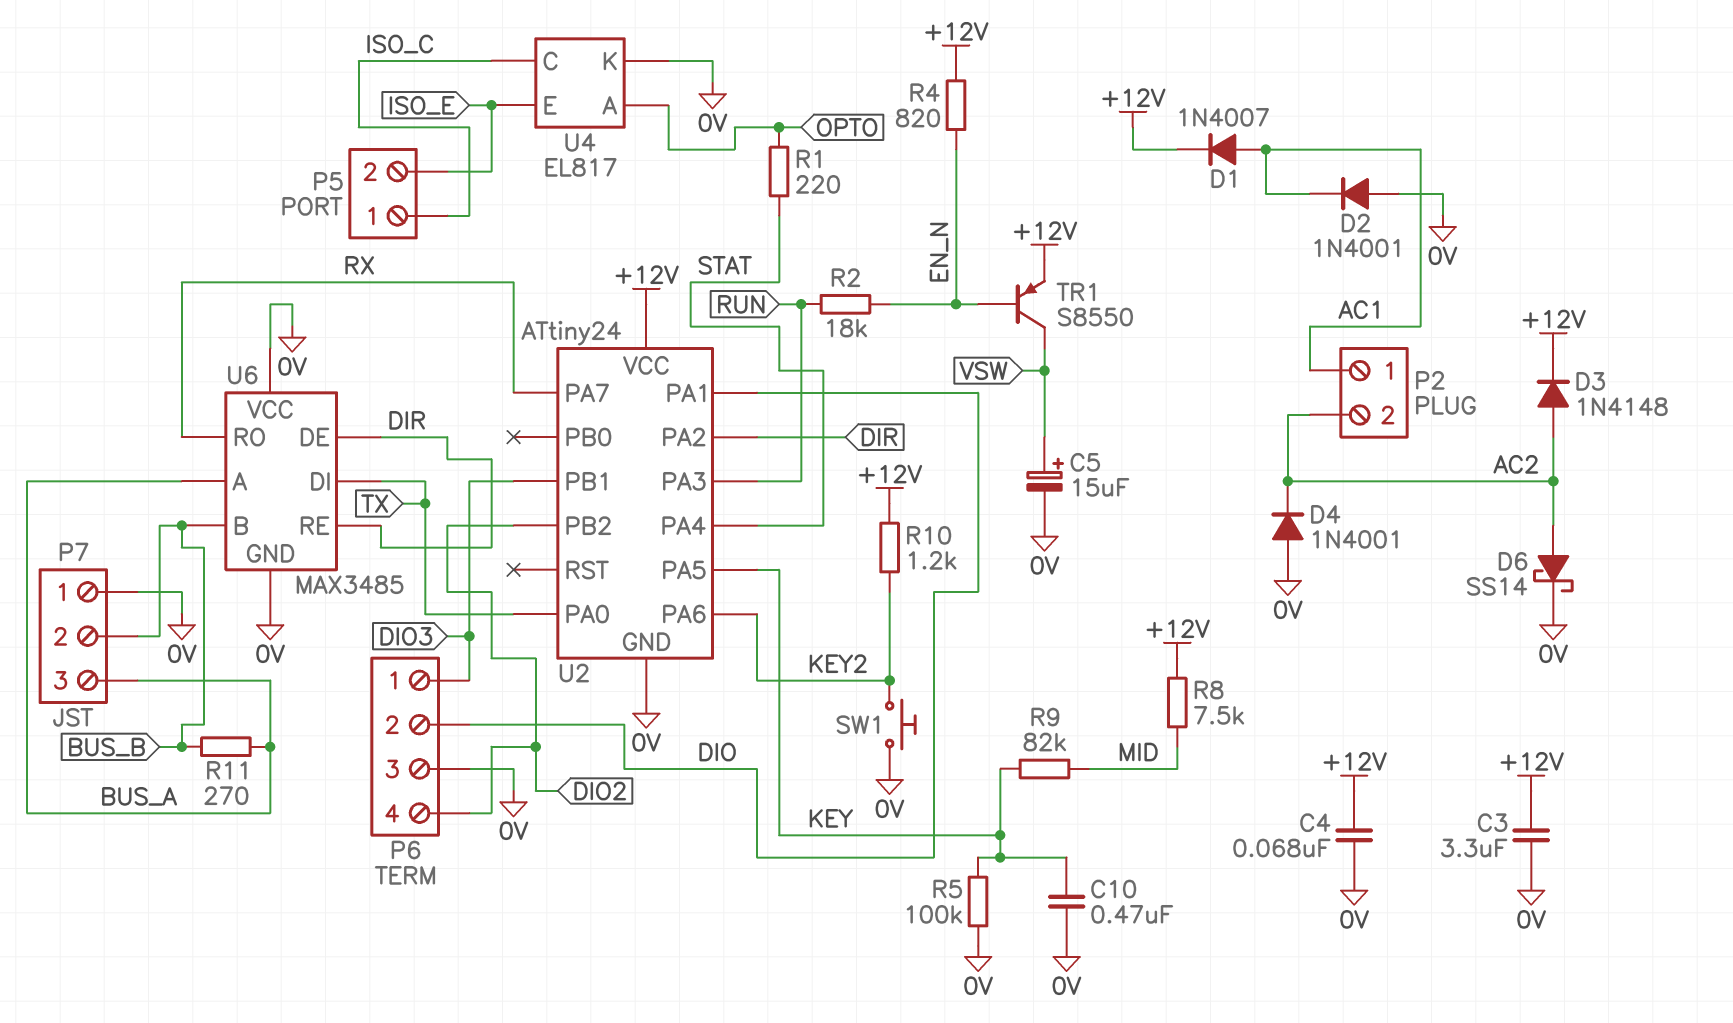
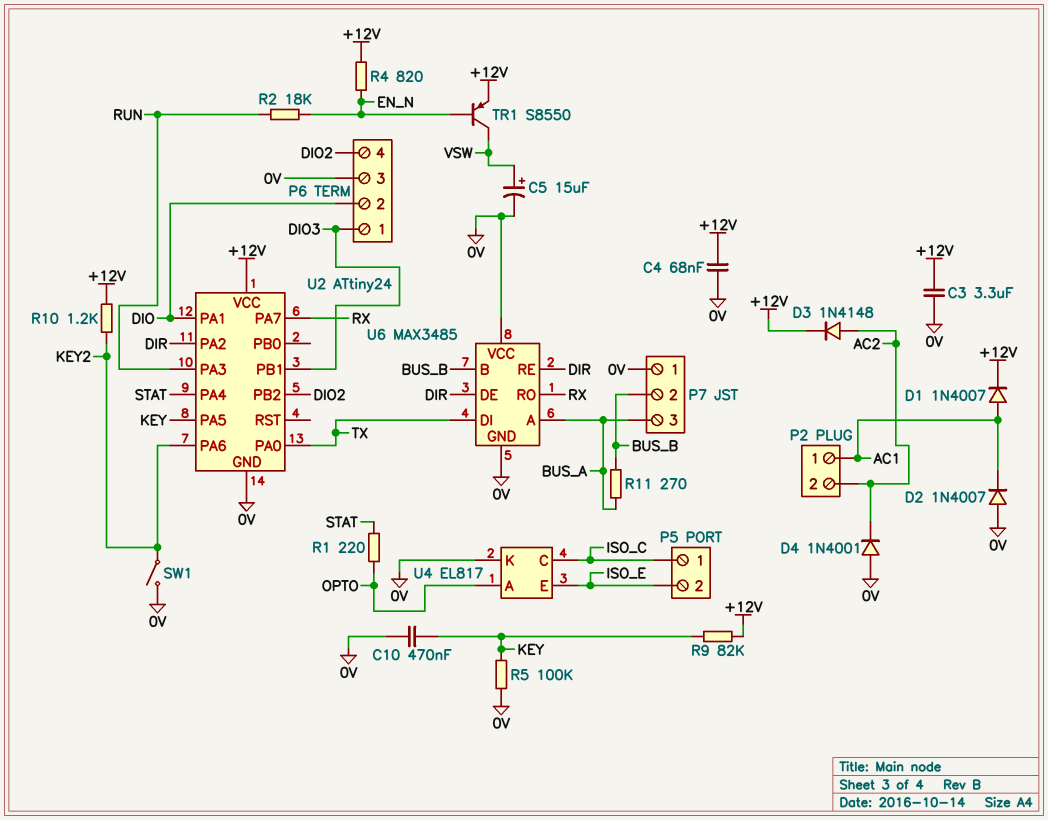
D2: diode 1N4001 (A 0V, K AC1) -> diode 1N4007 (A 0V, K AC1)
D6: schottky SS14 (A AC2, K 0V) -> none
R8: 7.5k (+12V, MID) -> none
R9: 82k (KEY, MID) -> 82k (+12V, KEY)
SW1: button (0V, KEY2) -> switch (0V, KEY2)

